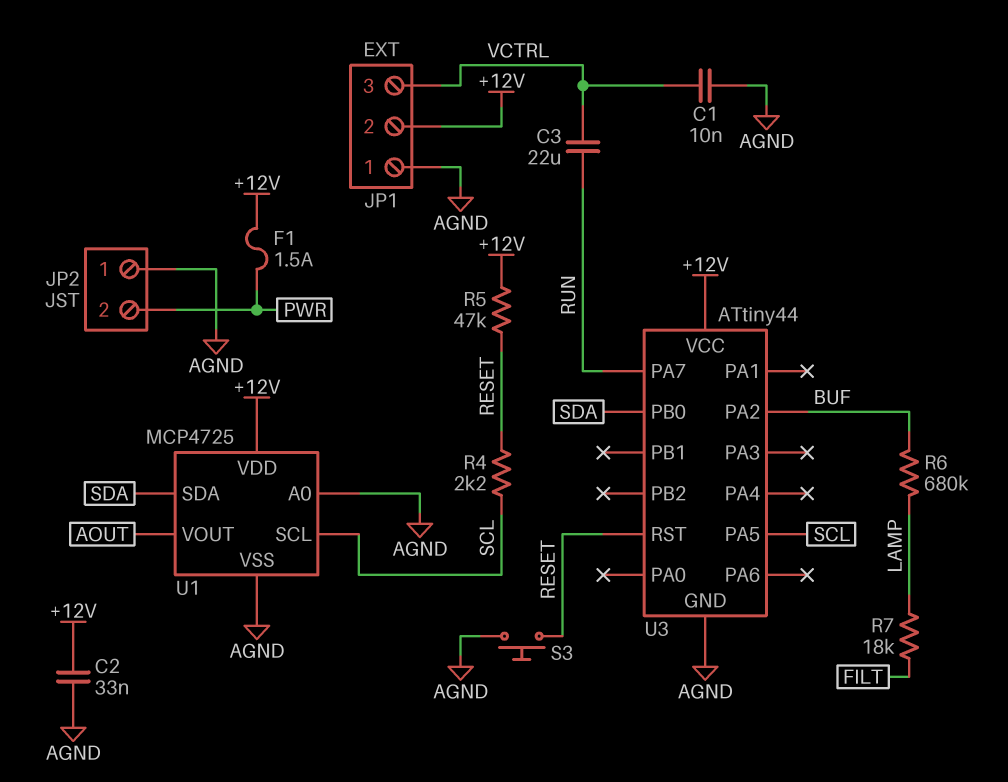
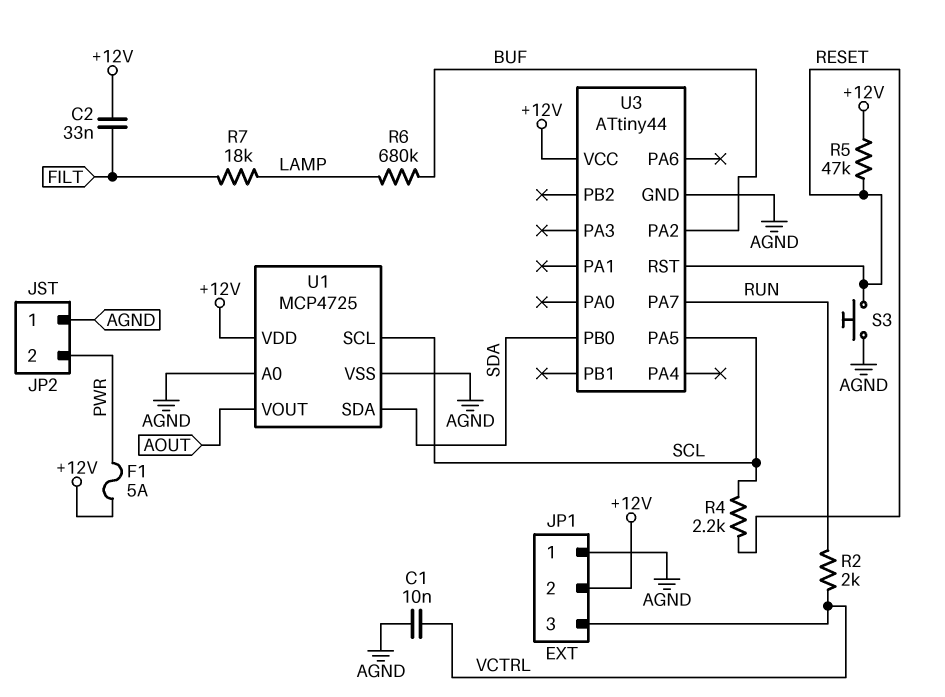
C2: 33nF (+12V, AGND) -> 33nF (+12V, FILT)
C3: 22uF (RUN, VCTRL) -> none
F1: 1.5A (+12V, PWR) -> 5A (+12V, PWR)
R2: none -> 2k (RUN, VCTRL)

